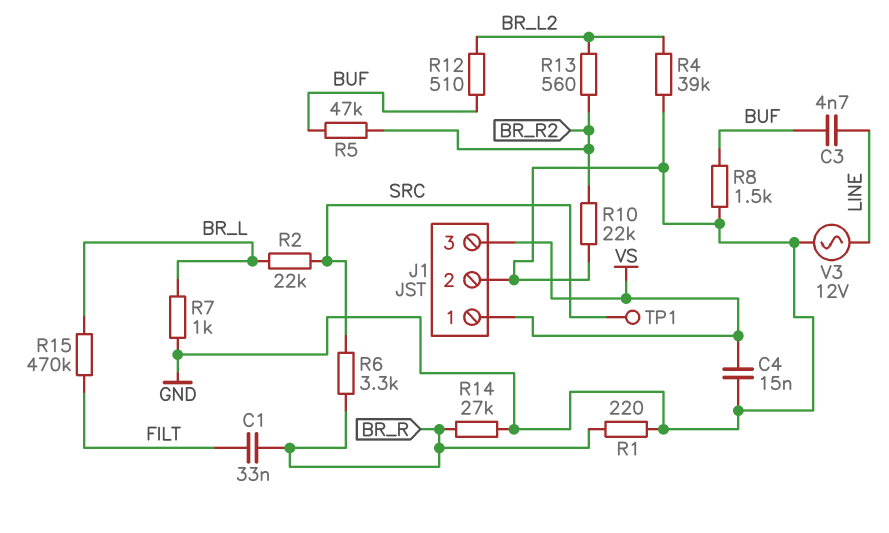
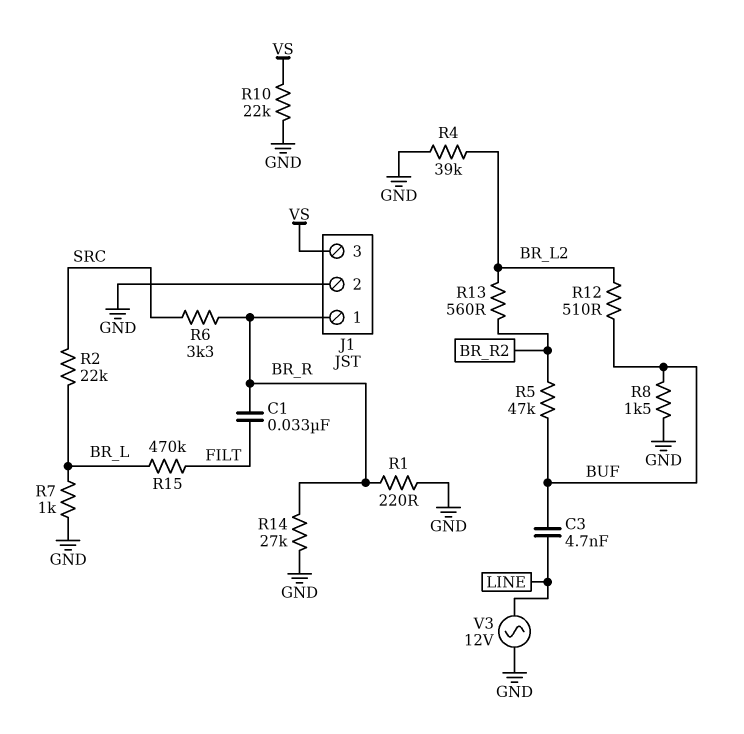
C4: 15nF (GND, VS) -> none
J1 pin 1: VS -> BR_R
R10: 22k (BR_R2, GND) -> 22k (GND, VS)
TP1: test point (SRC) -> none

